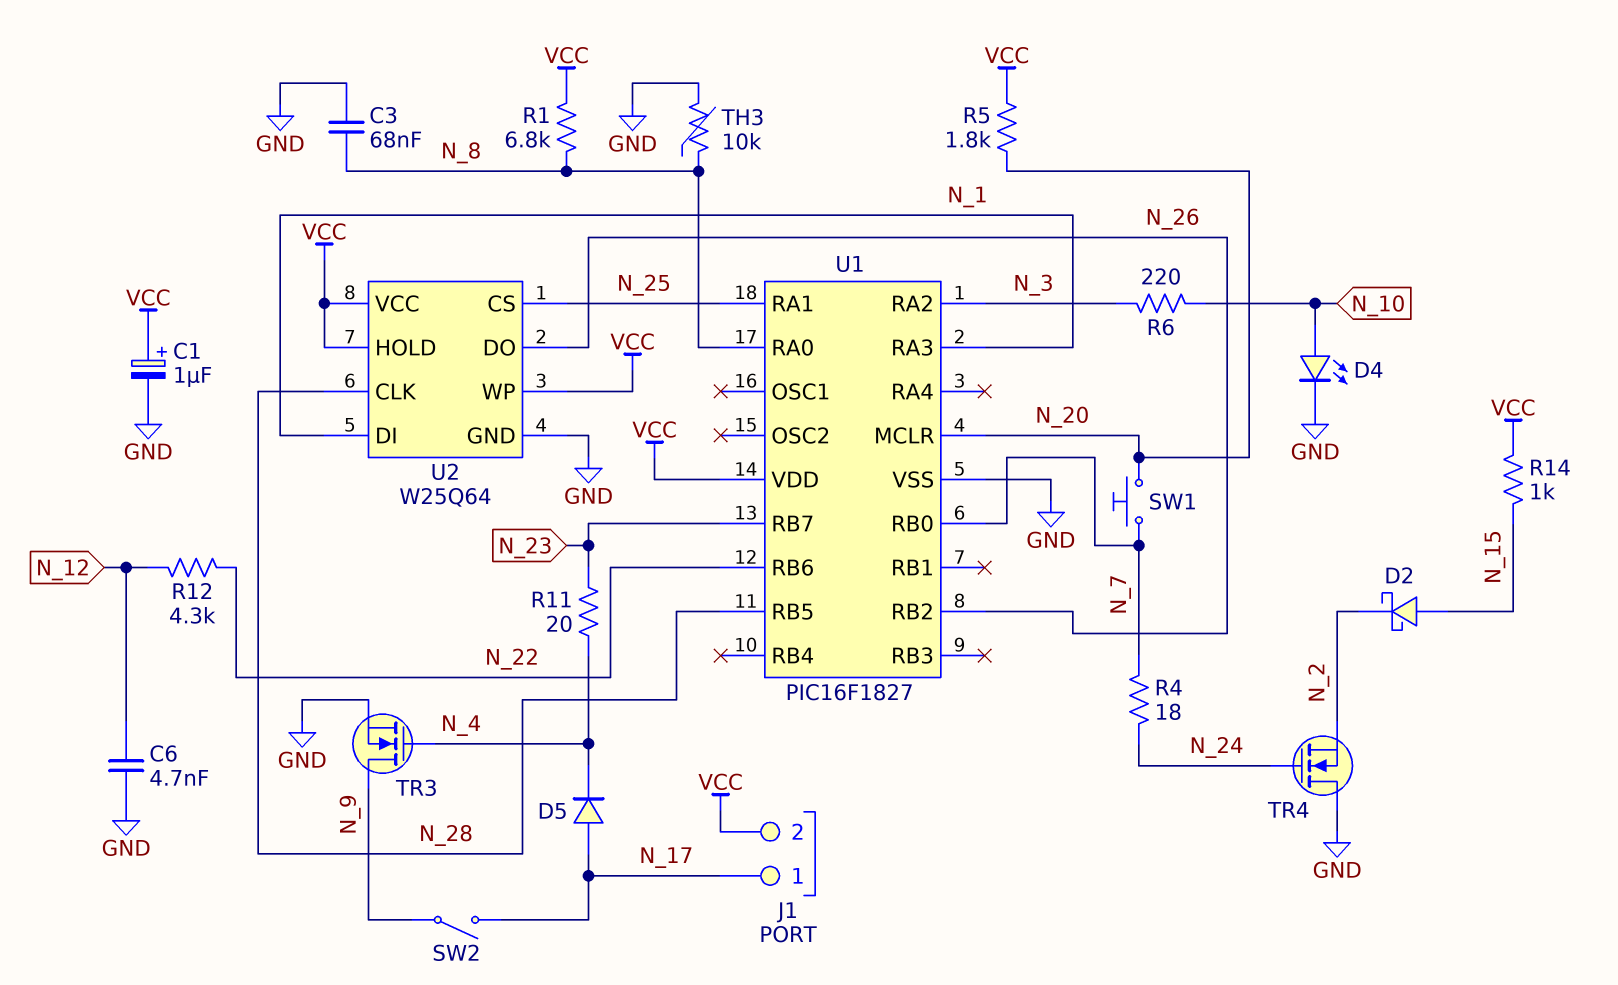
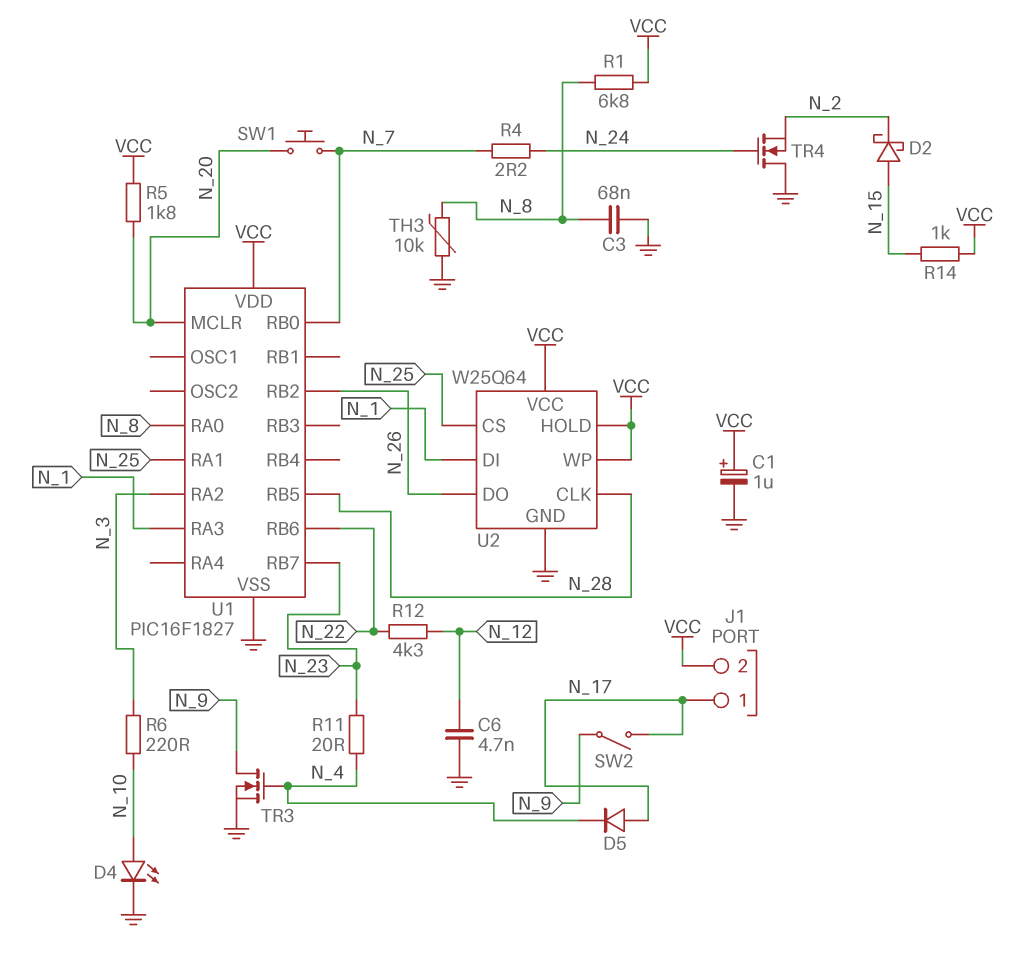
R4: 18 (N_7, N_24) -> 2.2 (N_7, N_24)

